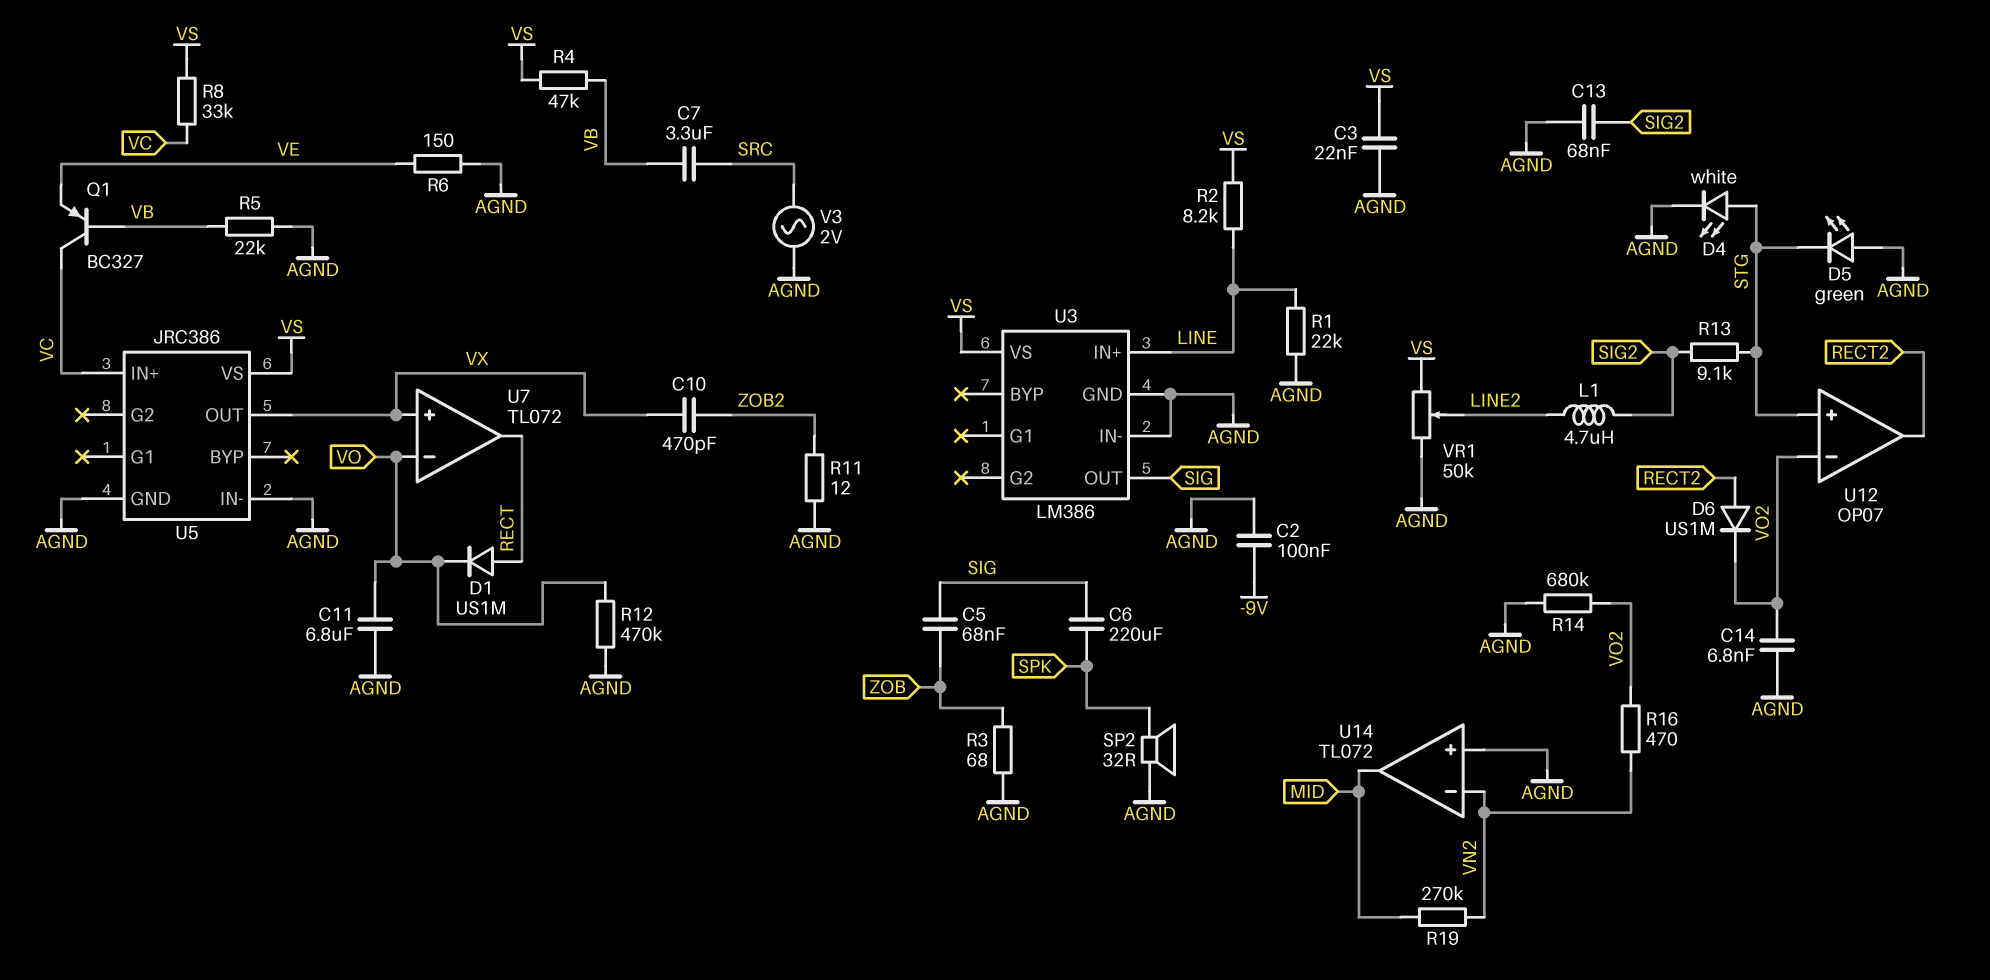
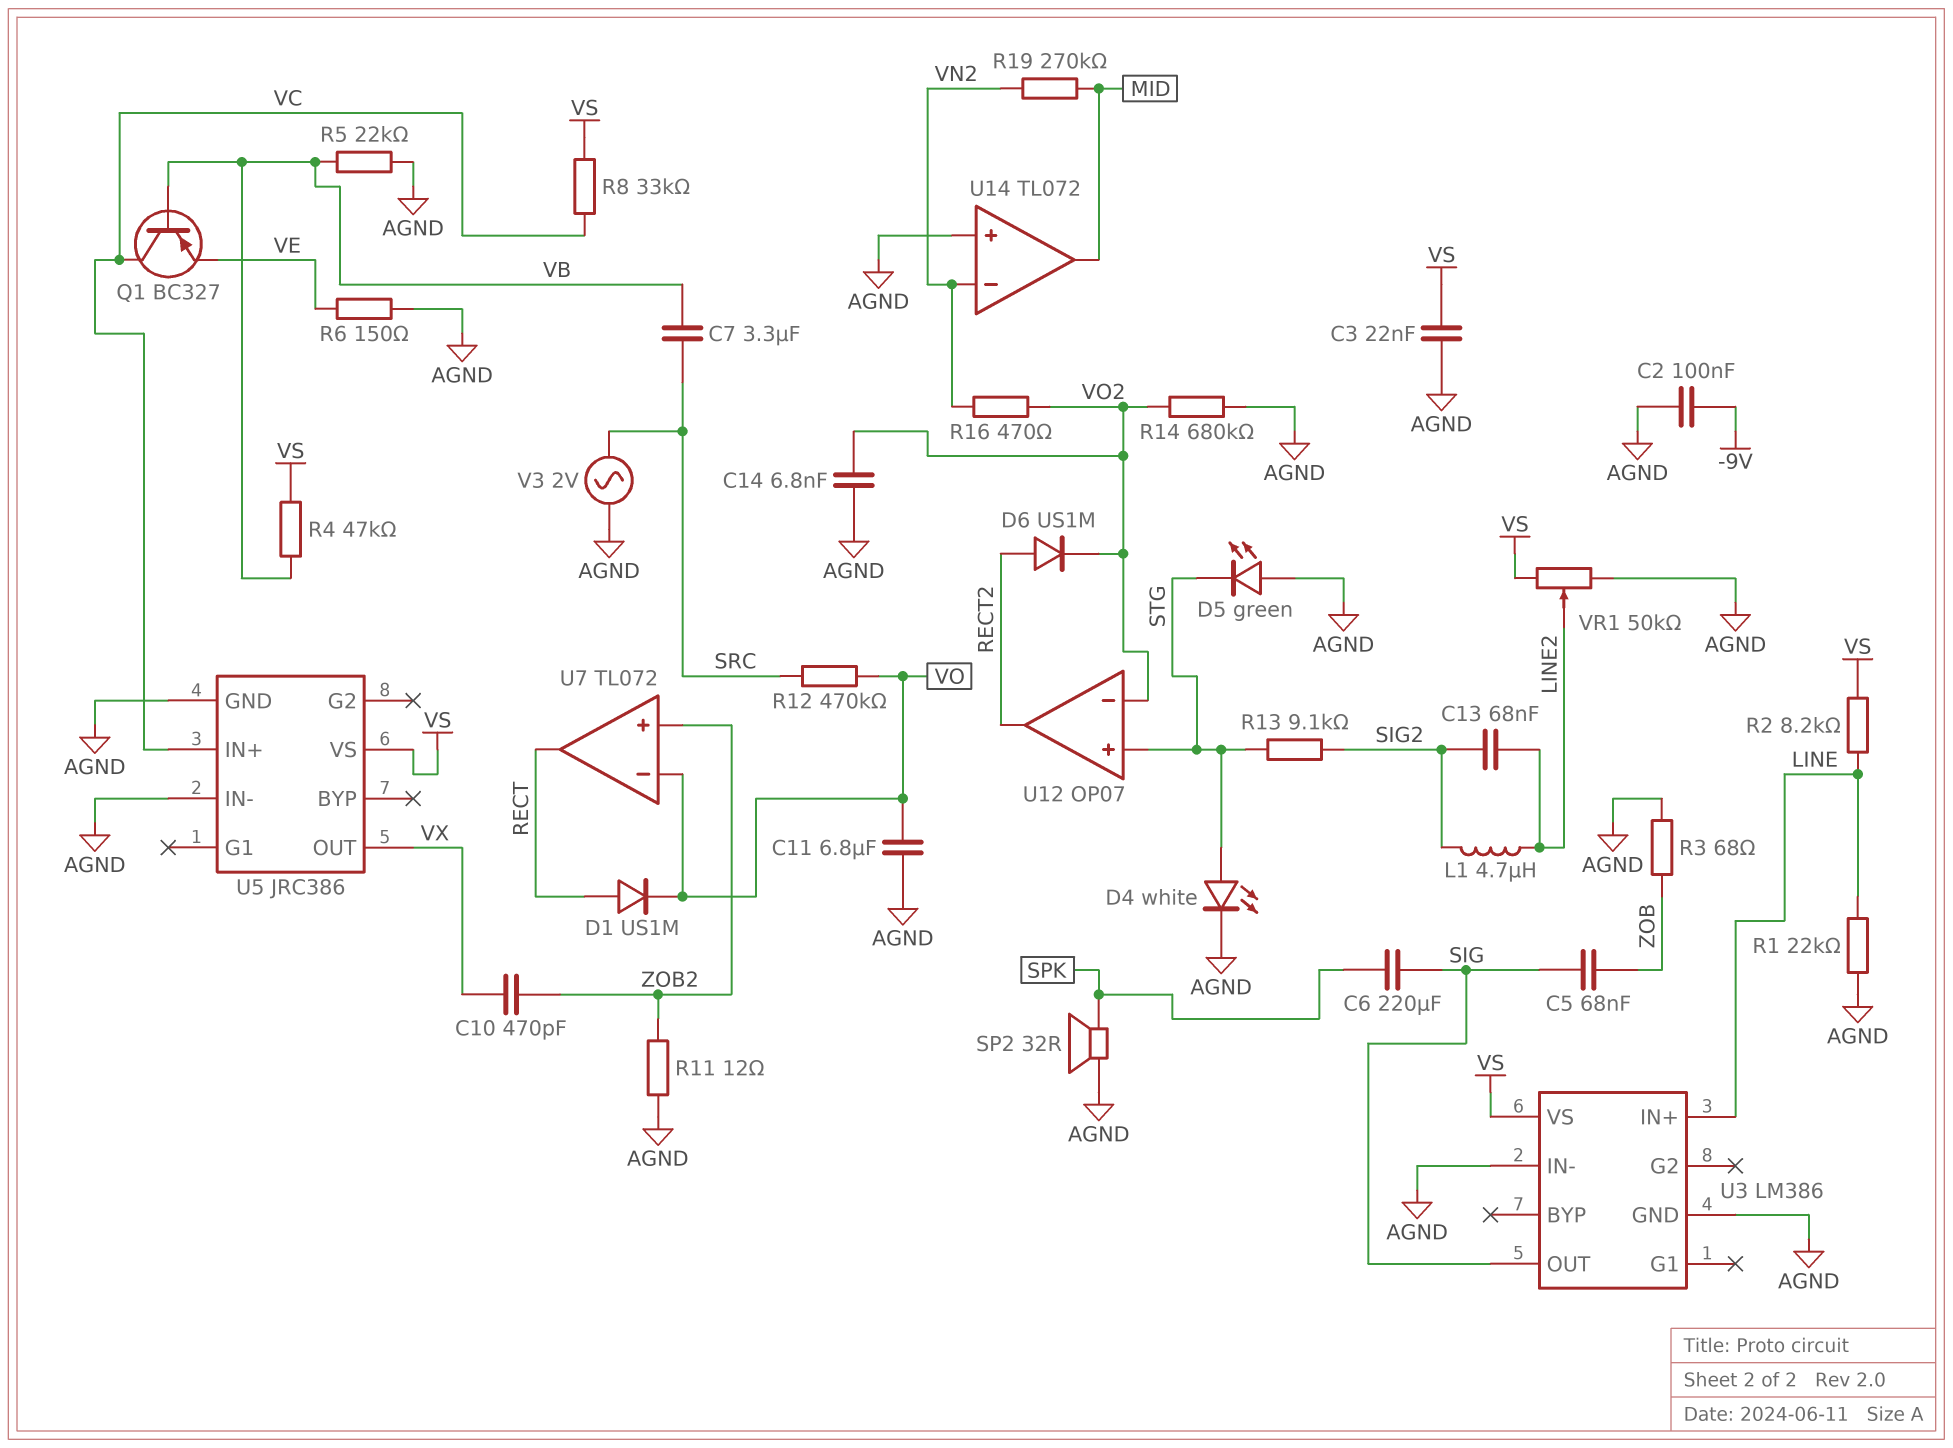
C13: 68nF (AGND, SIG2) -> 68nF (LINE2, SIG2)
R12: 470k (AGND, VO) -> 470k (SRC, VO)
U7 pin in+: VX -> ZOB2

